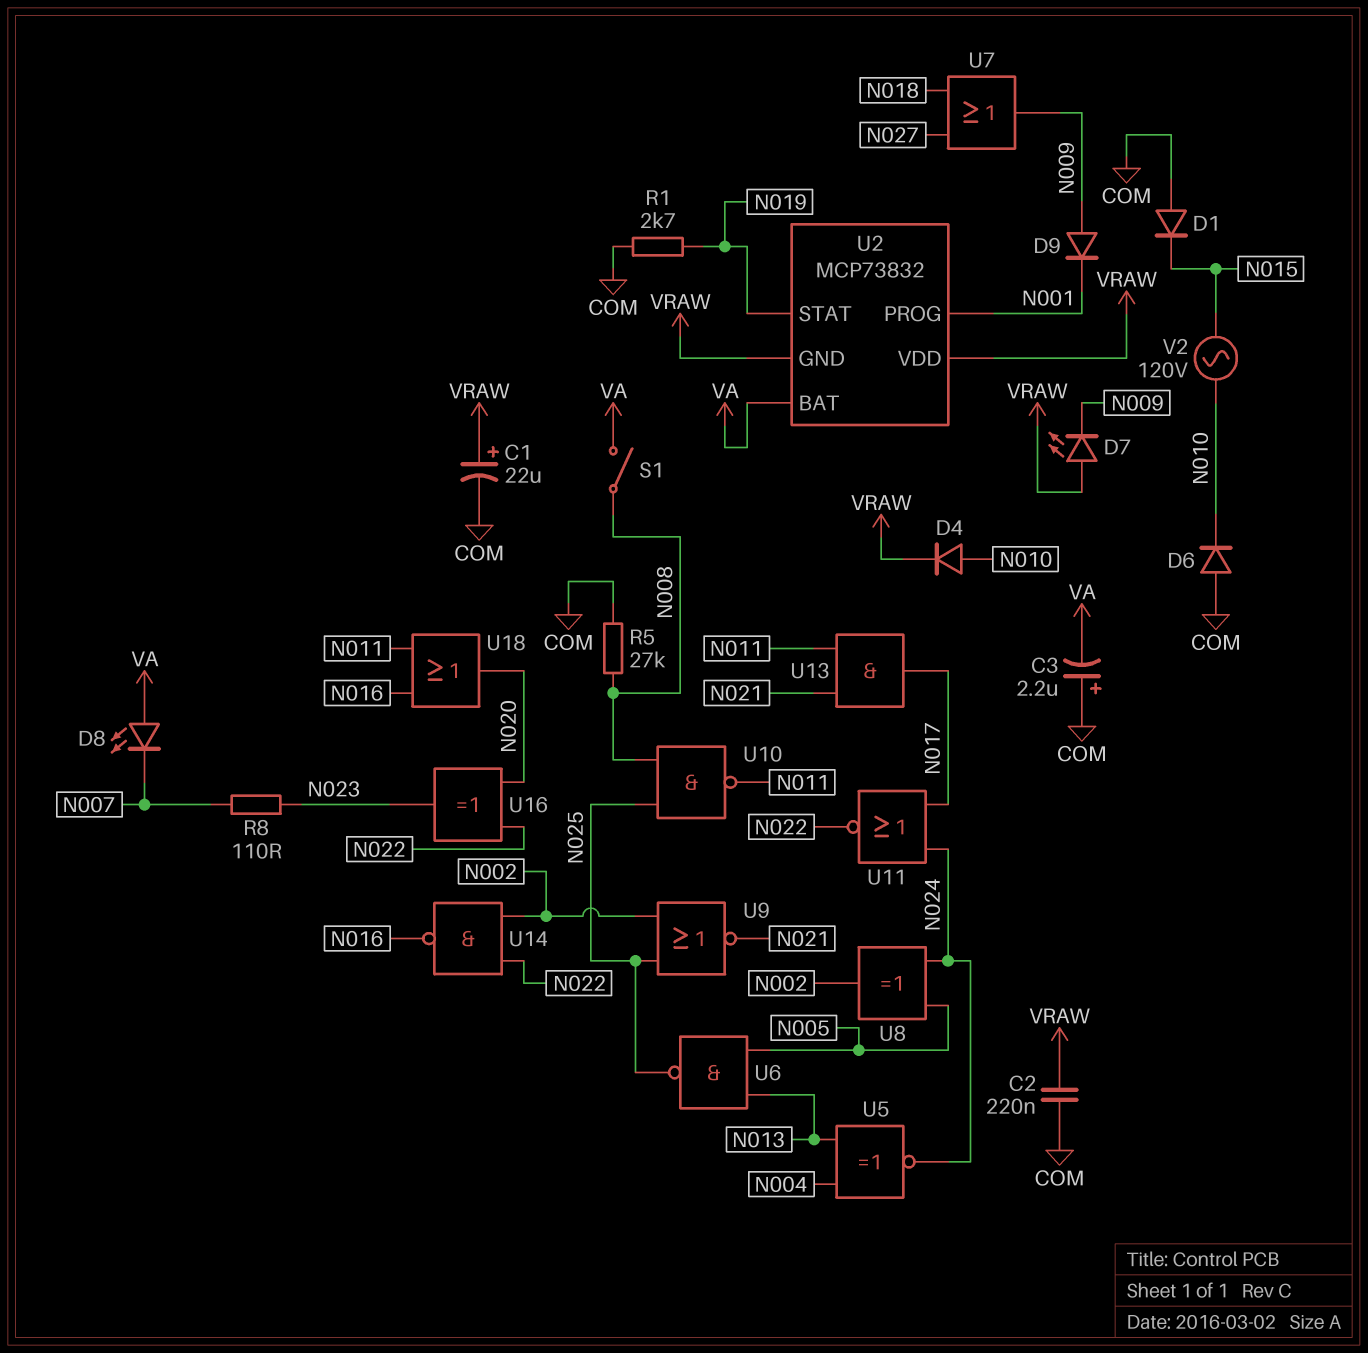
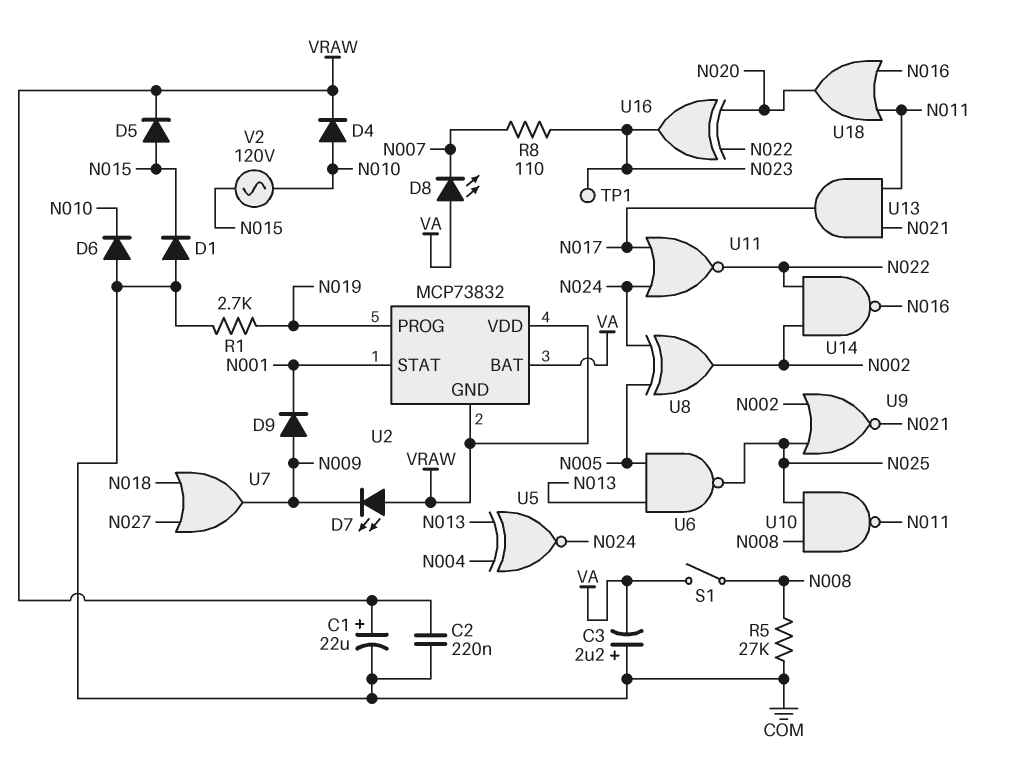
D5: none -> diode (A N015, K VRAW)
TP1: none -> test point (N023)
U2 pin PROG: N001 -> N019
U2 pin STAT: N019 -> N001

